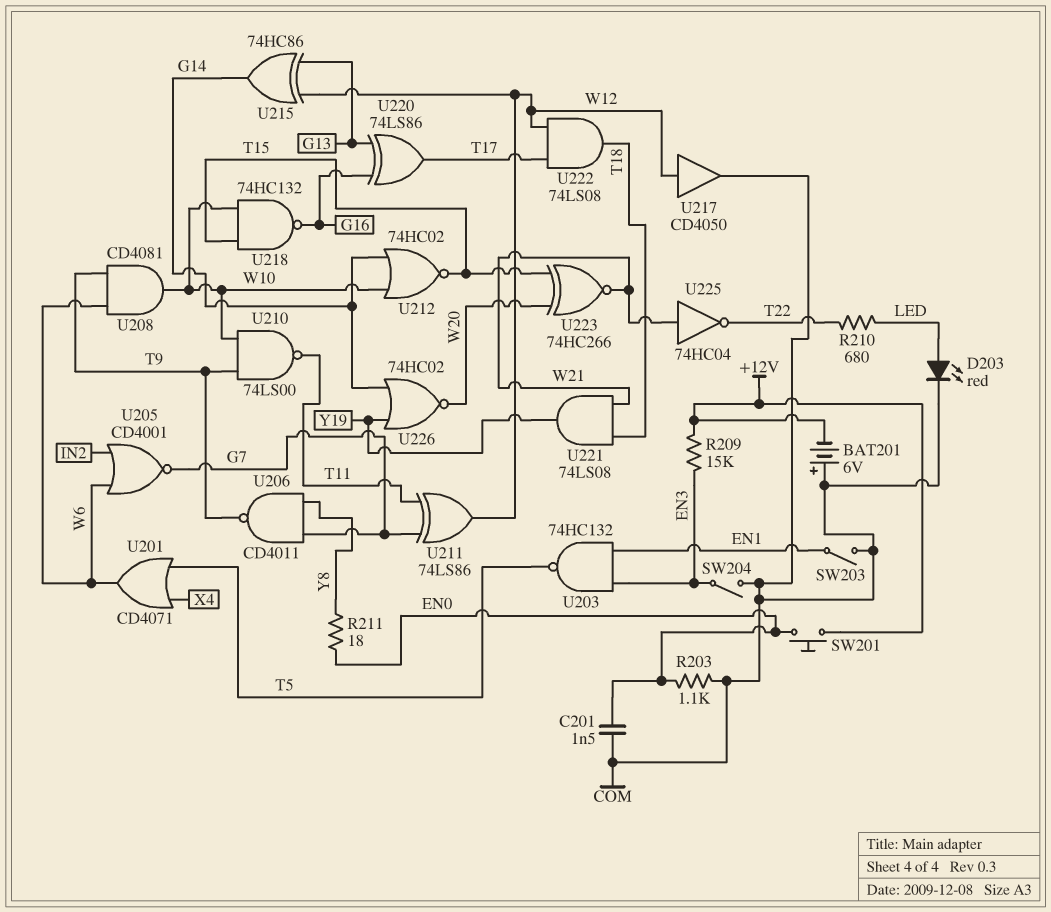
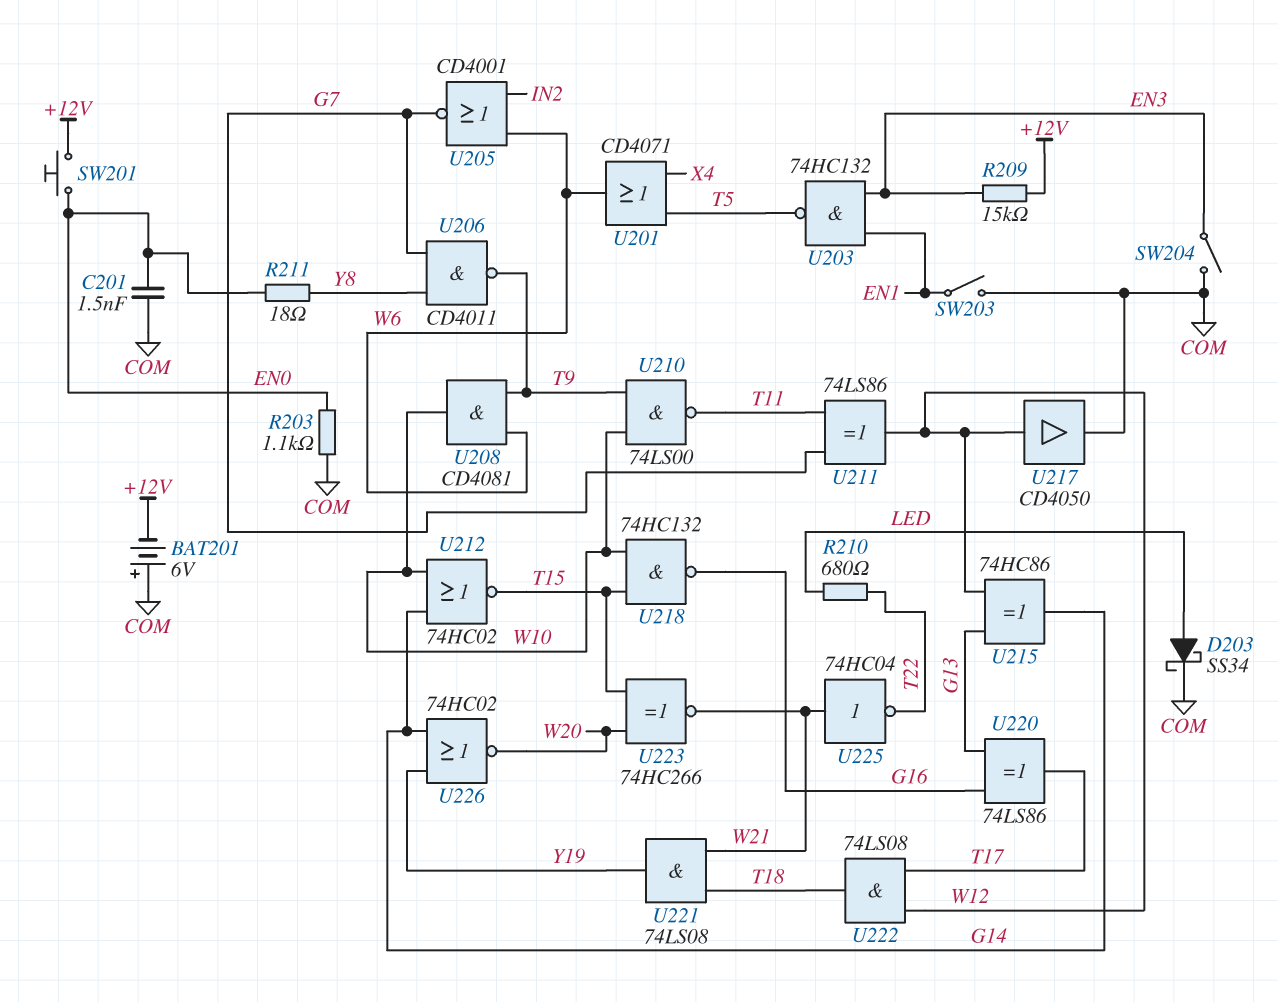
D203: LED red (A LED, K COM) -> schottky SS34 (A LED, K COM)

